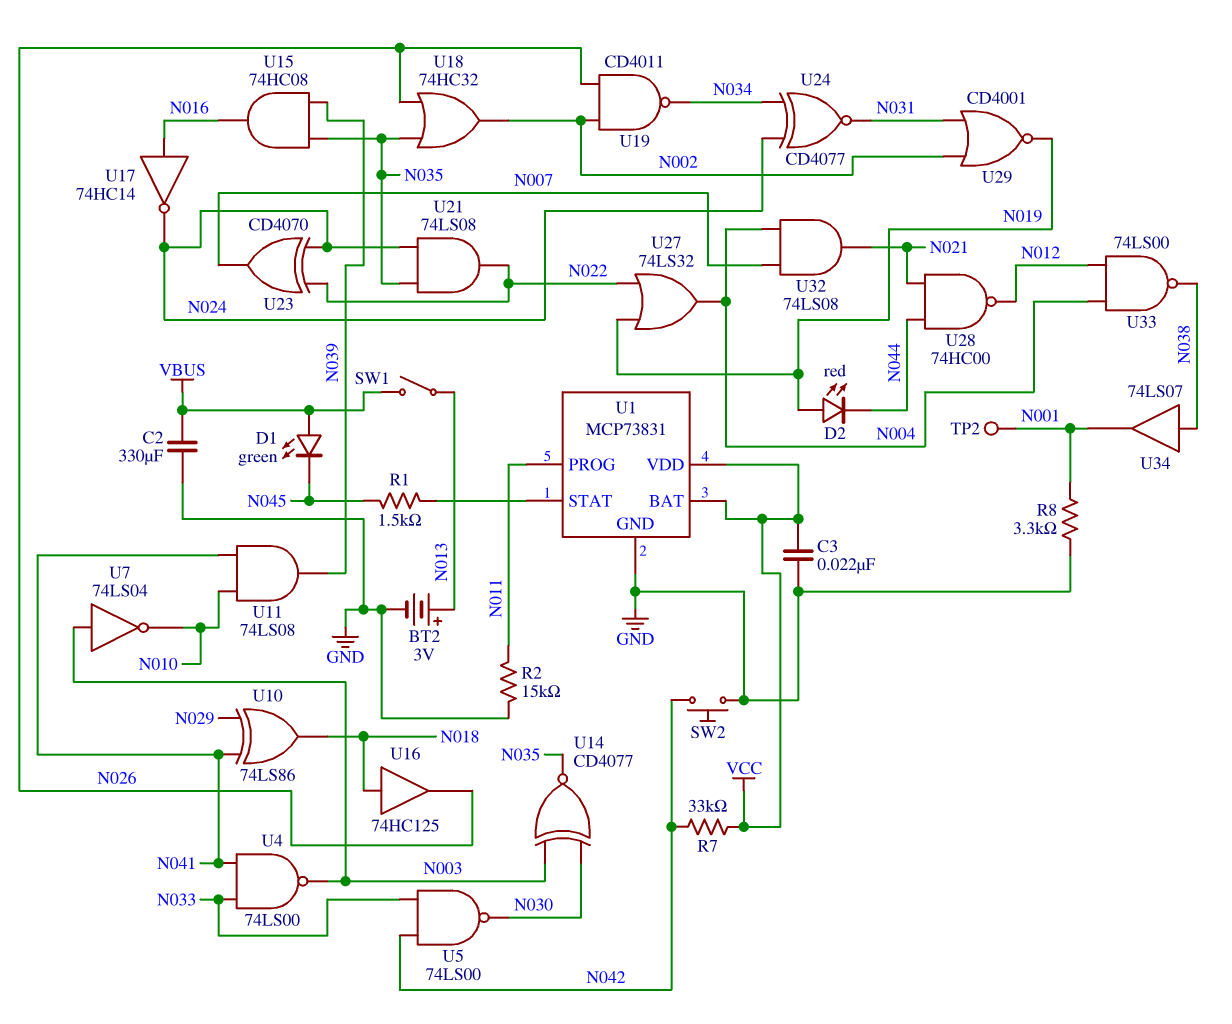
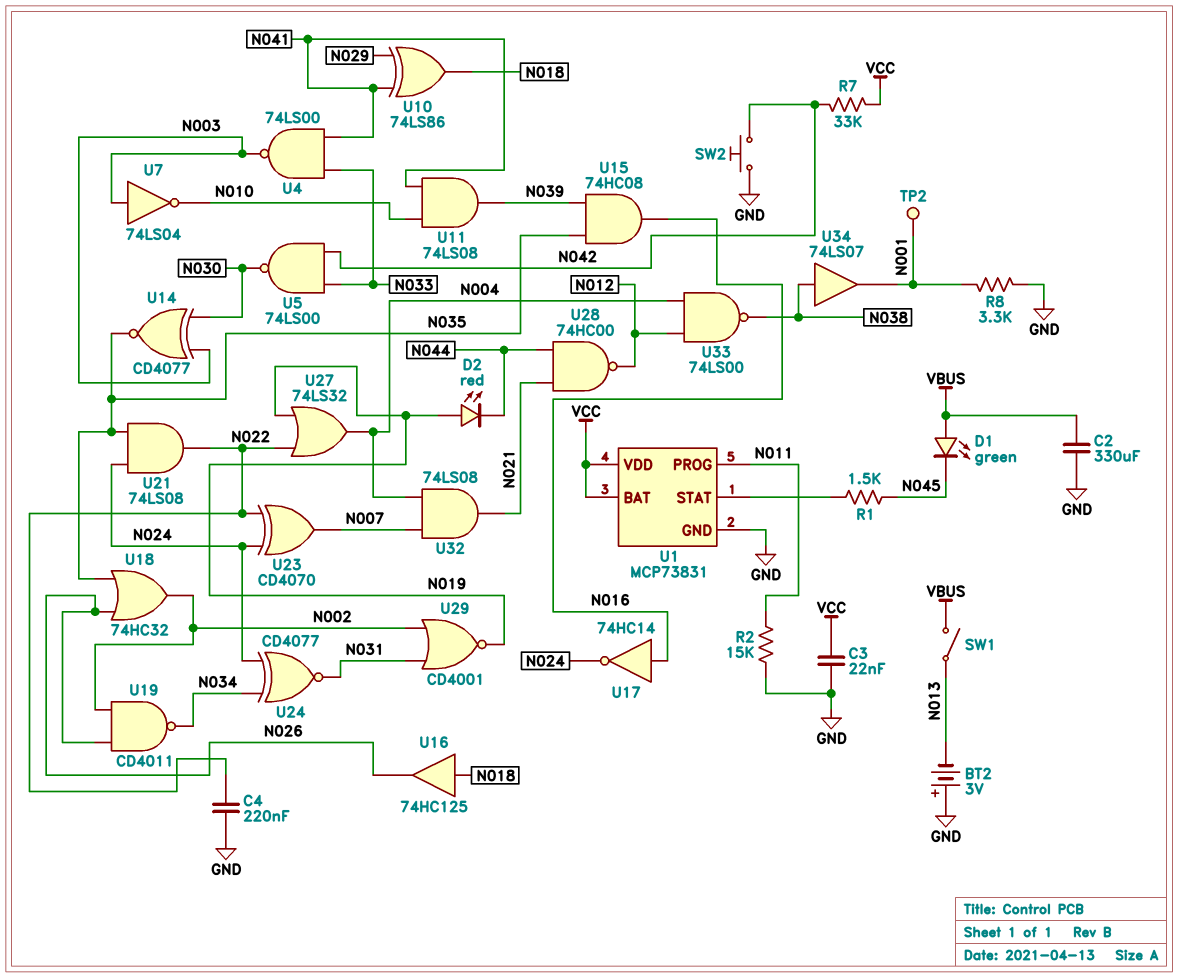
BT2: 3V (plus N013, minus GND) -> 3V (plus GND, minus N013)
C4: none -> 220nF (GND, N022)

